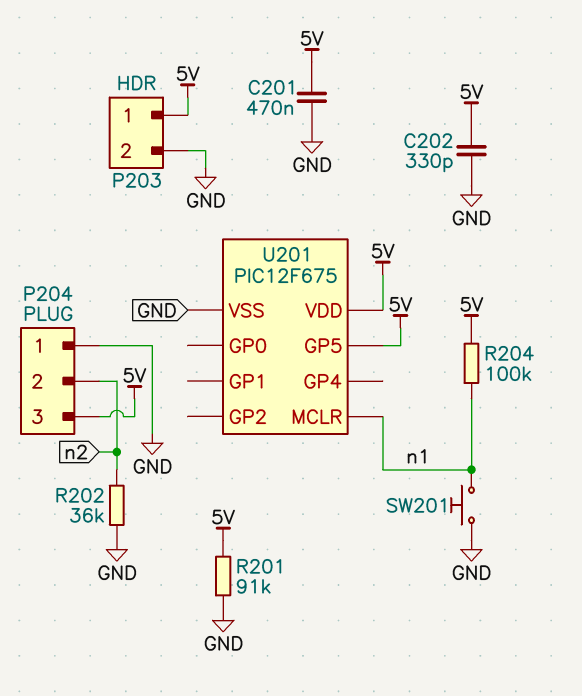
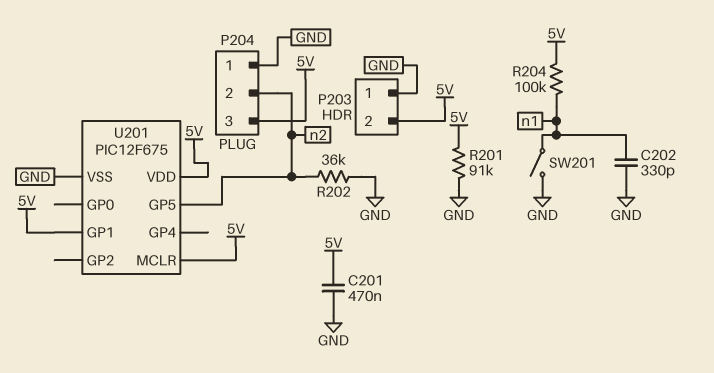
C202: 330pF (5V, GND) -> 330pF (GND, n1)
P203 pin 1: 5V -> GND
P203 pin 2: GND -> 5V
SW201: button (GND, n1) -> switch (GND, n1)
U201 pin GP1: none -> 5V
U201 pin GP5: 5V -> n2
U201 pin MCLR: n1 -> 5V

